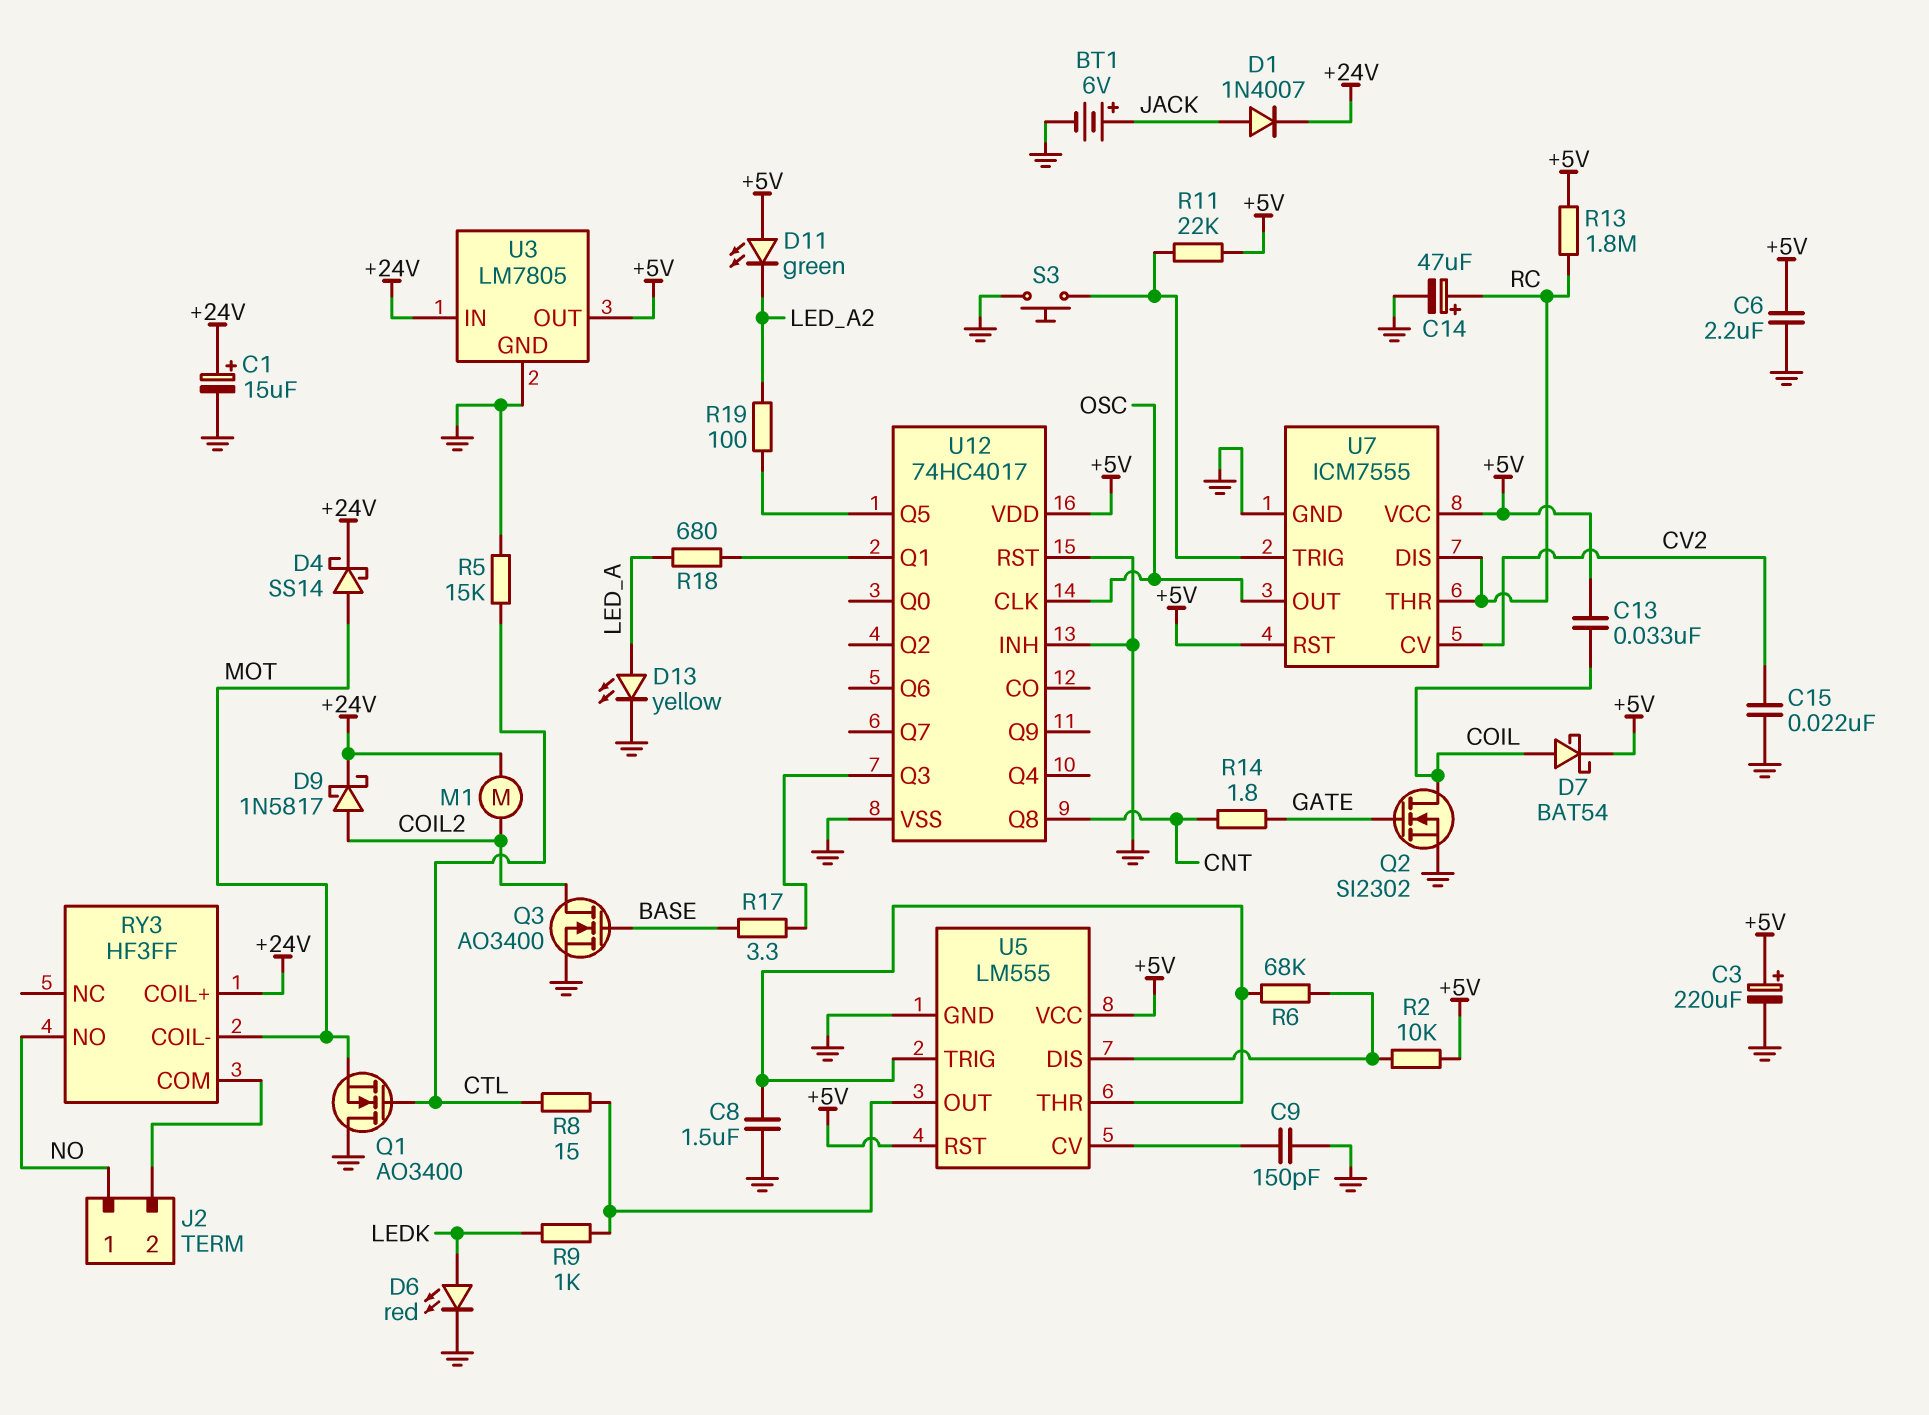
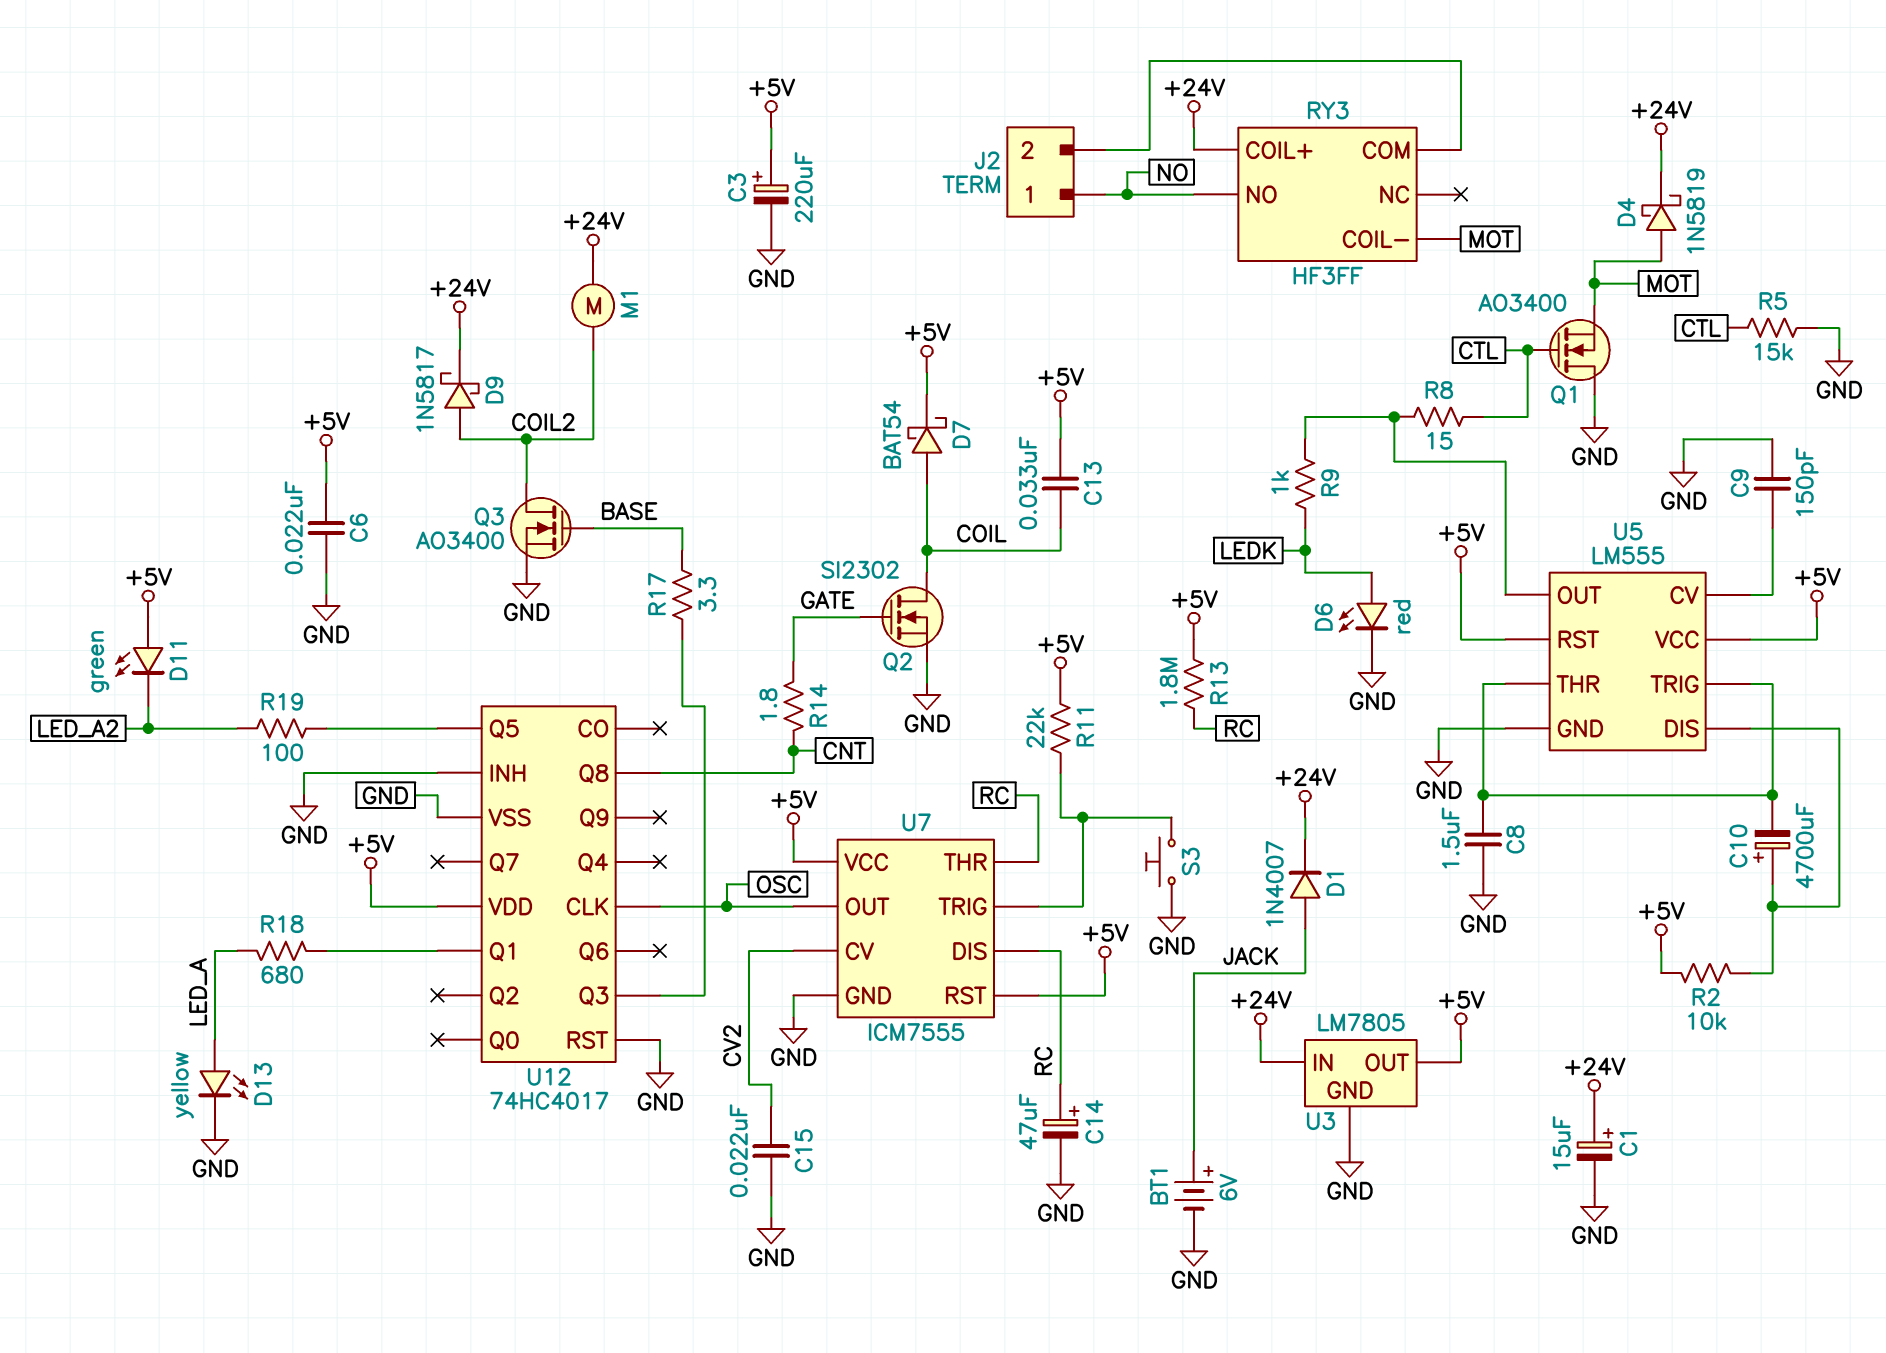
C6: 2.2uF (+5V, GND) -> 22nF (+5V, GND)
C10: none -> 4700uF (plus U5/DIS, minus U5/THR)
D4: schottky SS14 (A MOT, K +24V) -> schottky 1N5819 (A MOT, K +24V)
R6: 68k (U5/DIS, U5/THR) -> none

